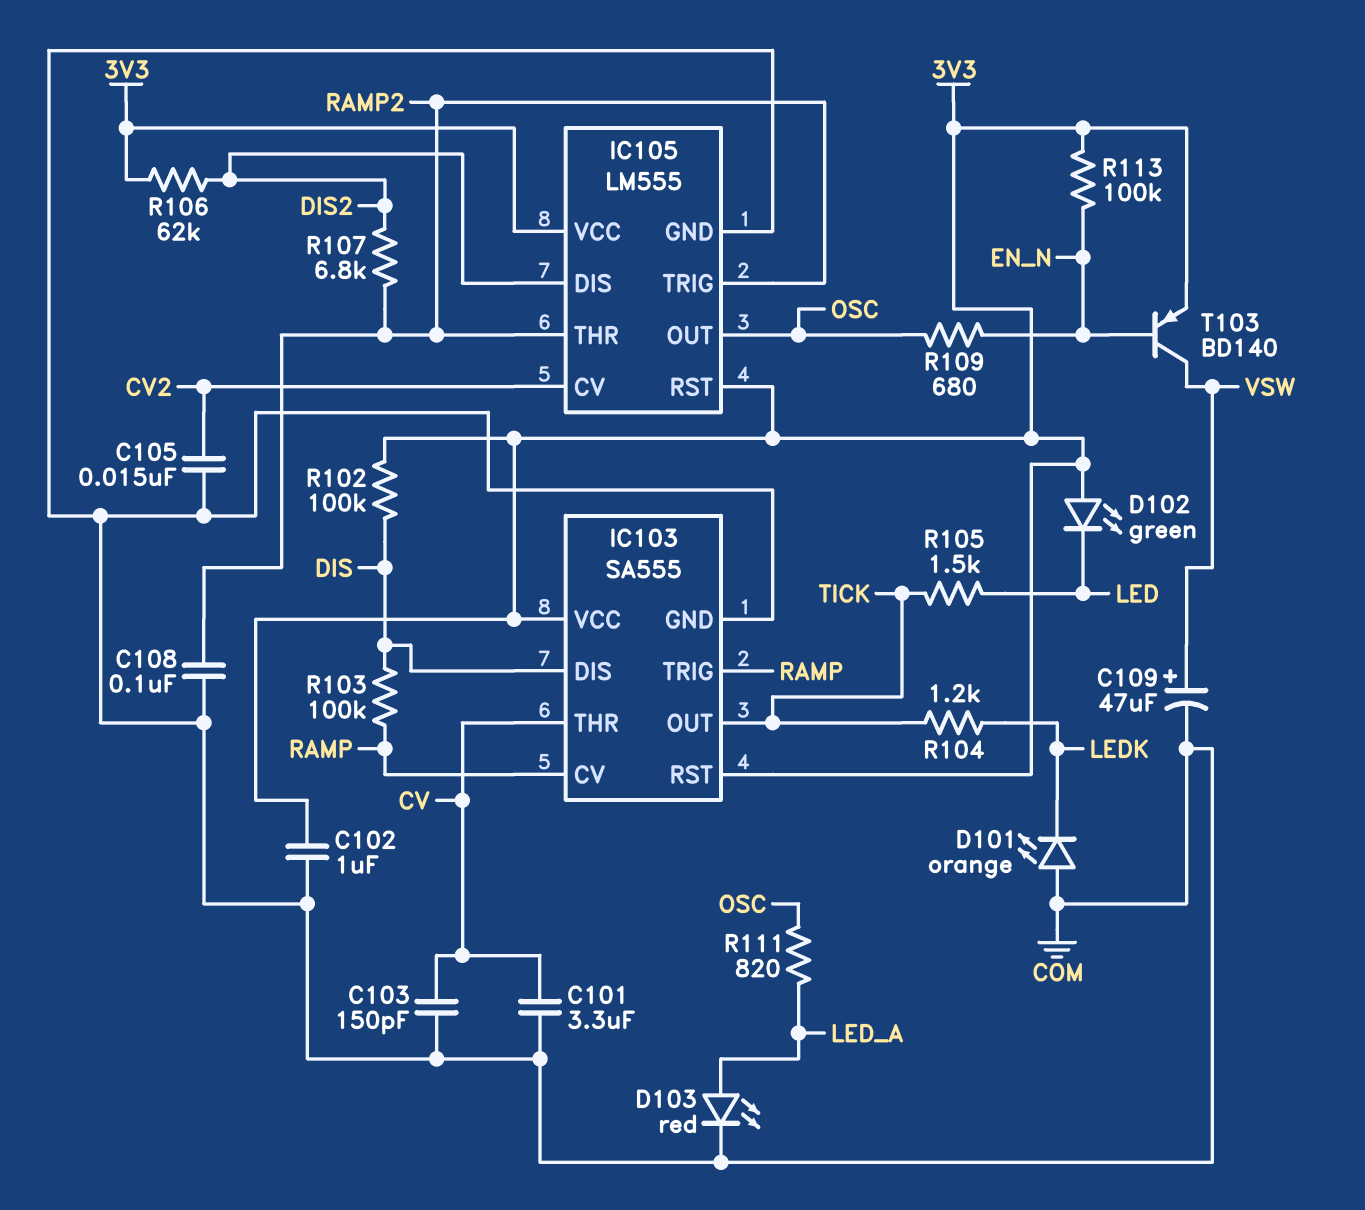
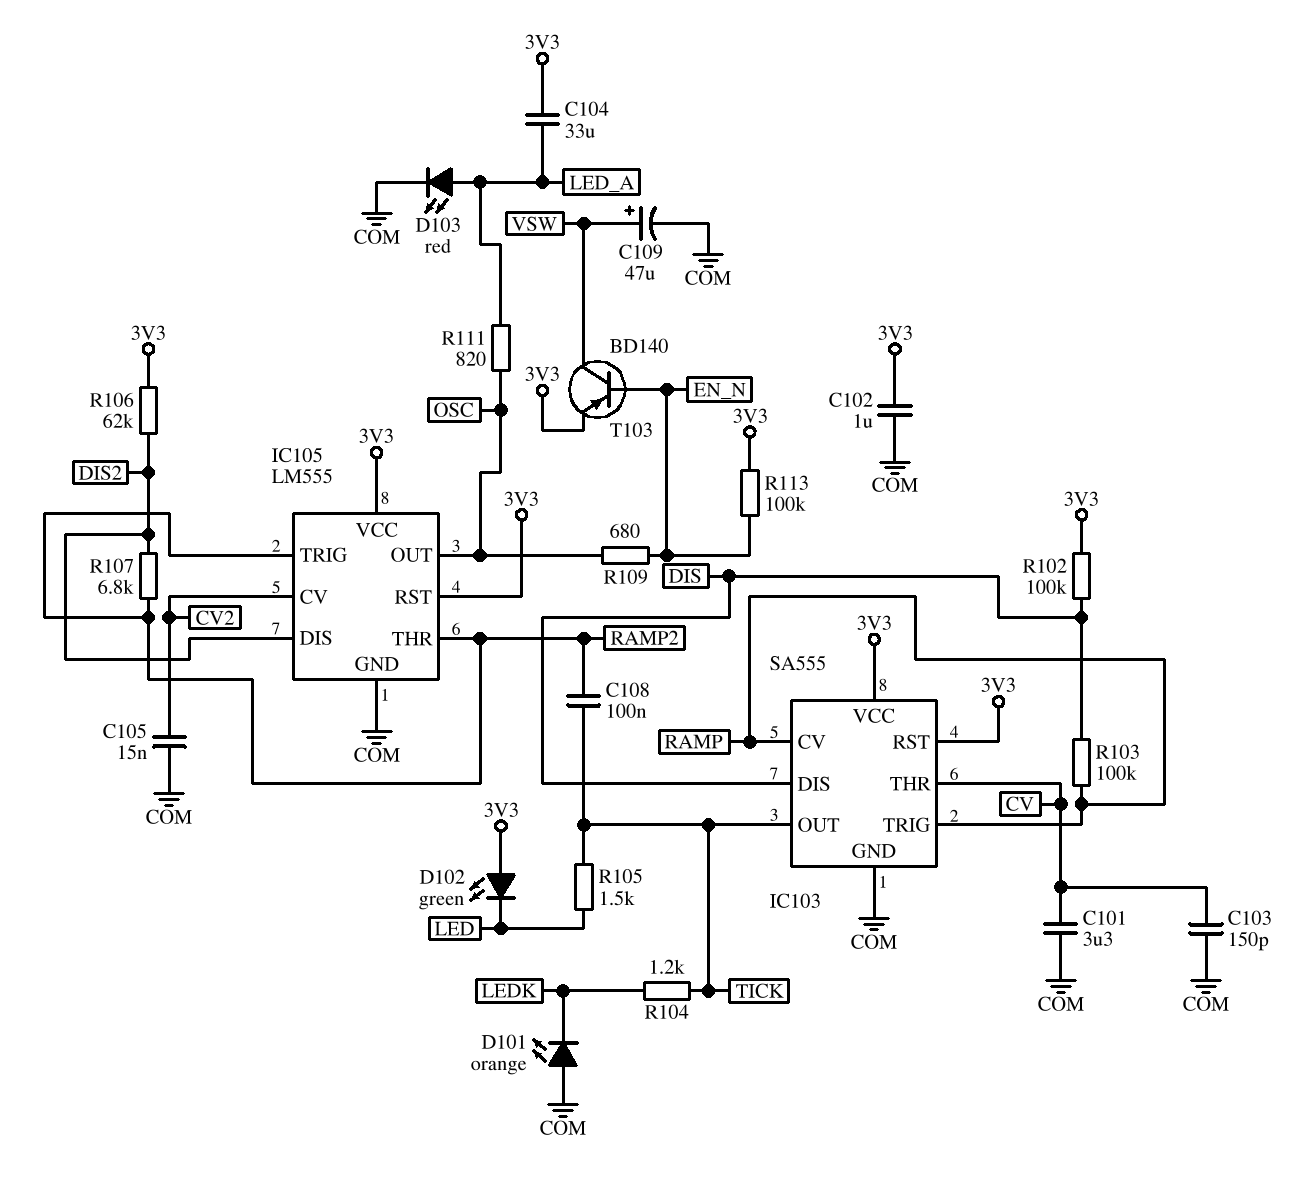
C104: none -> 33uF (3V3, LED_A)
C108: 100nF (COM, RAMP2) -> 100nF (RAMP2, TICK)

